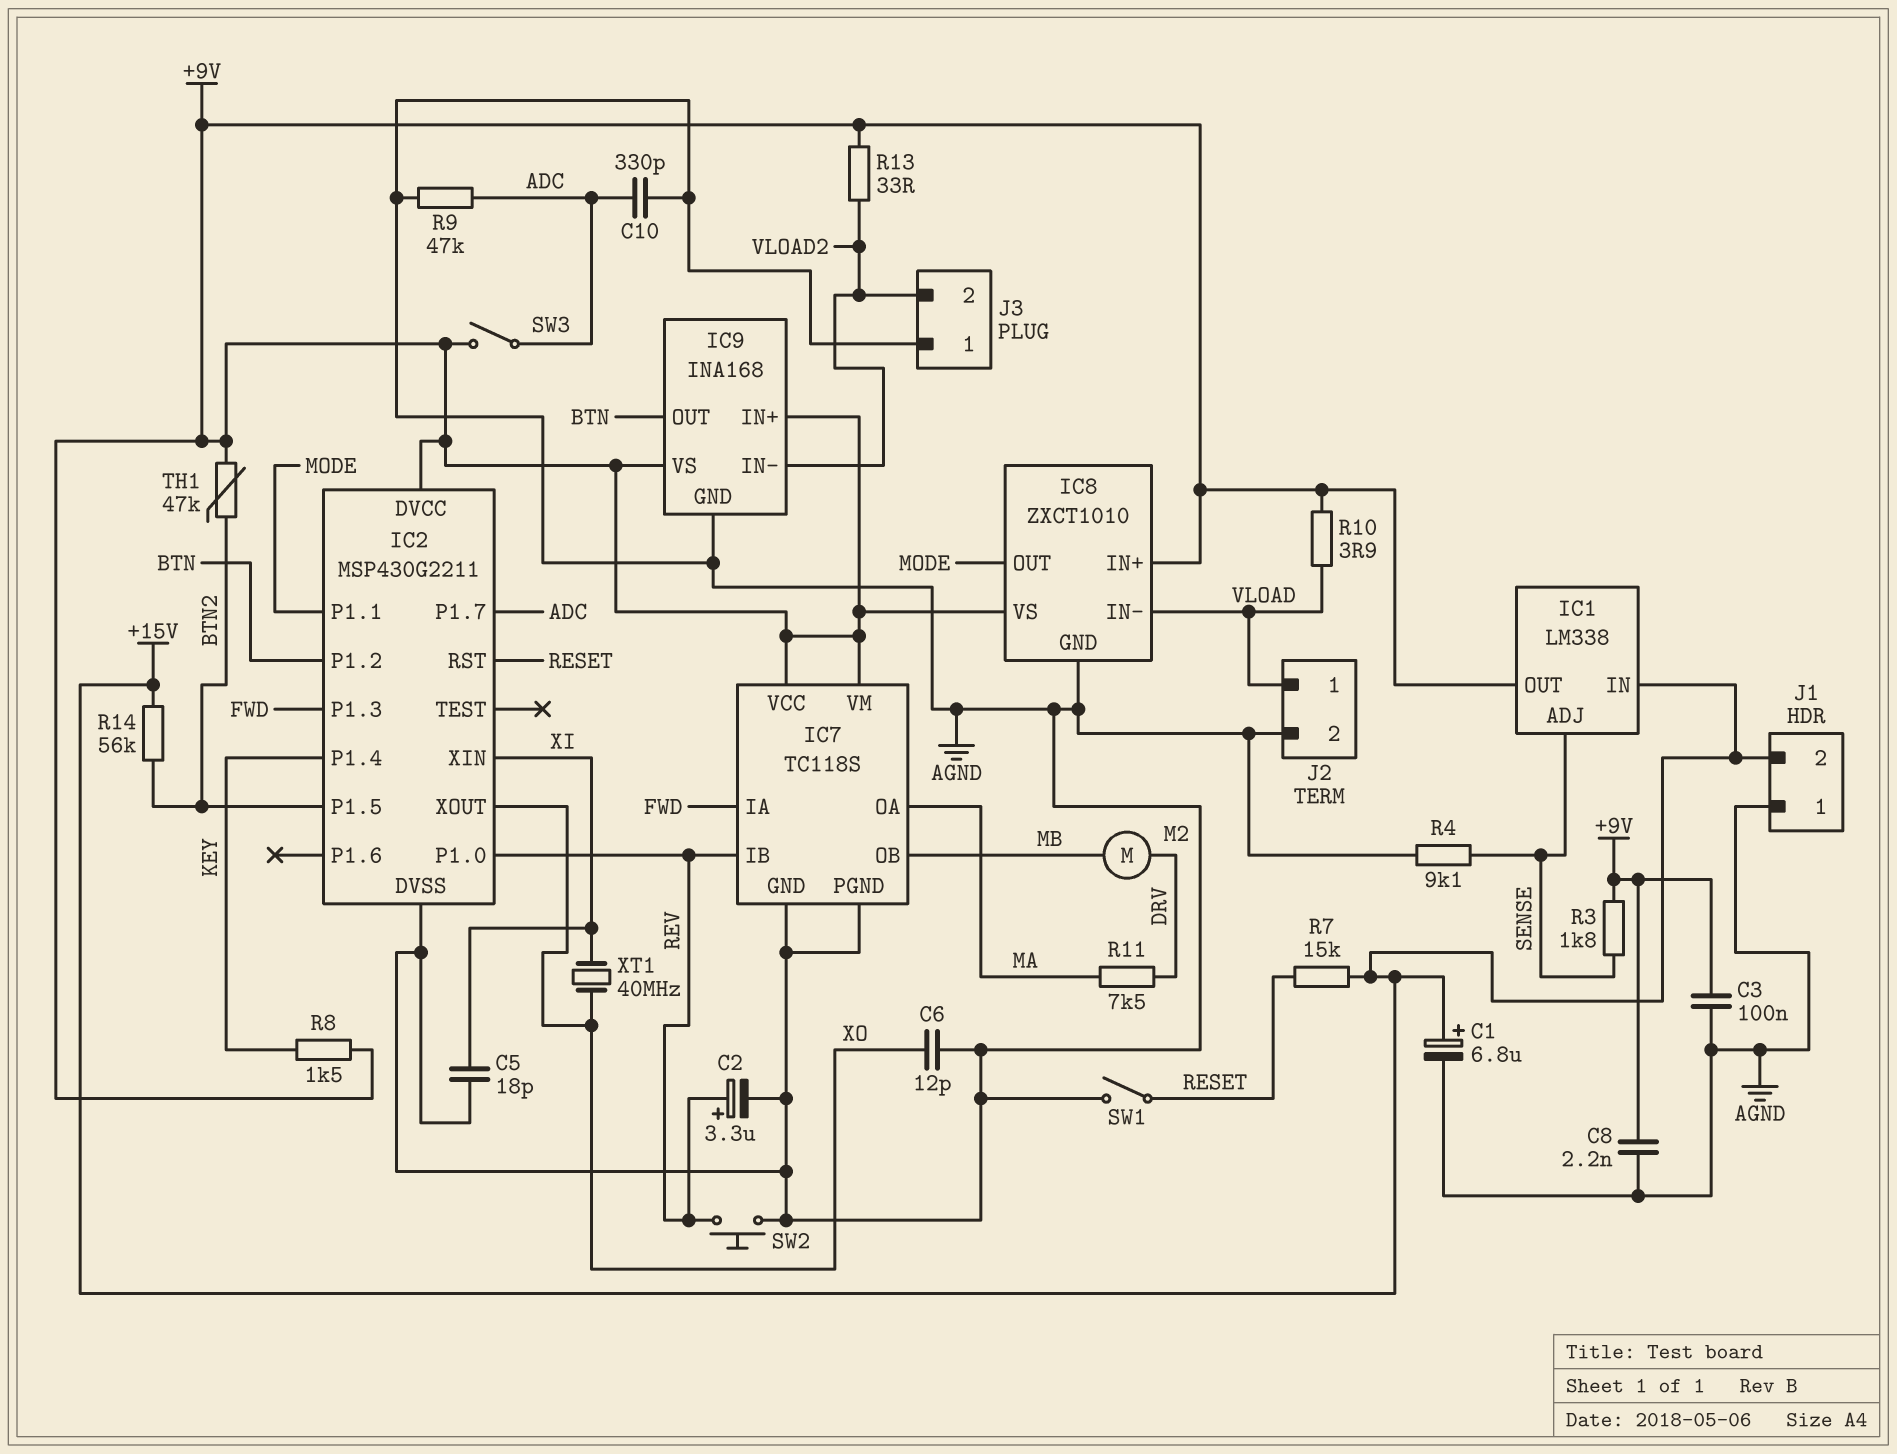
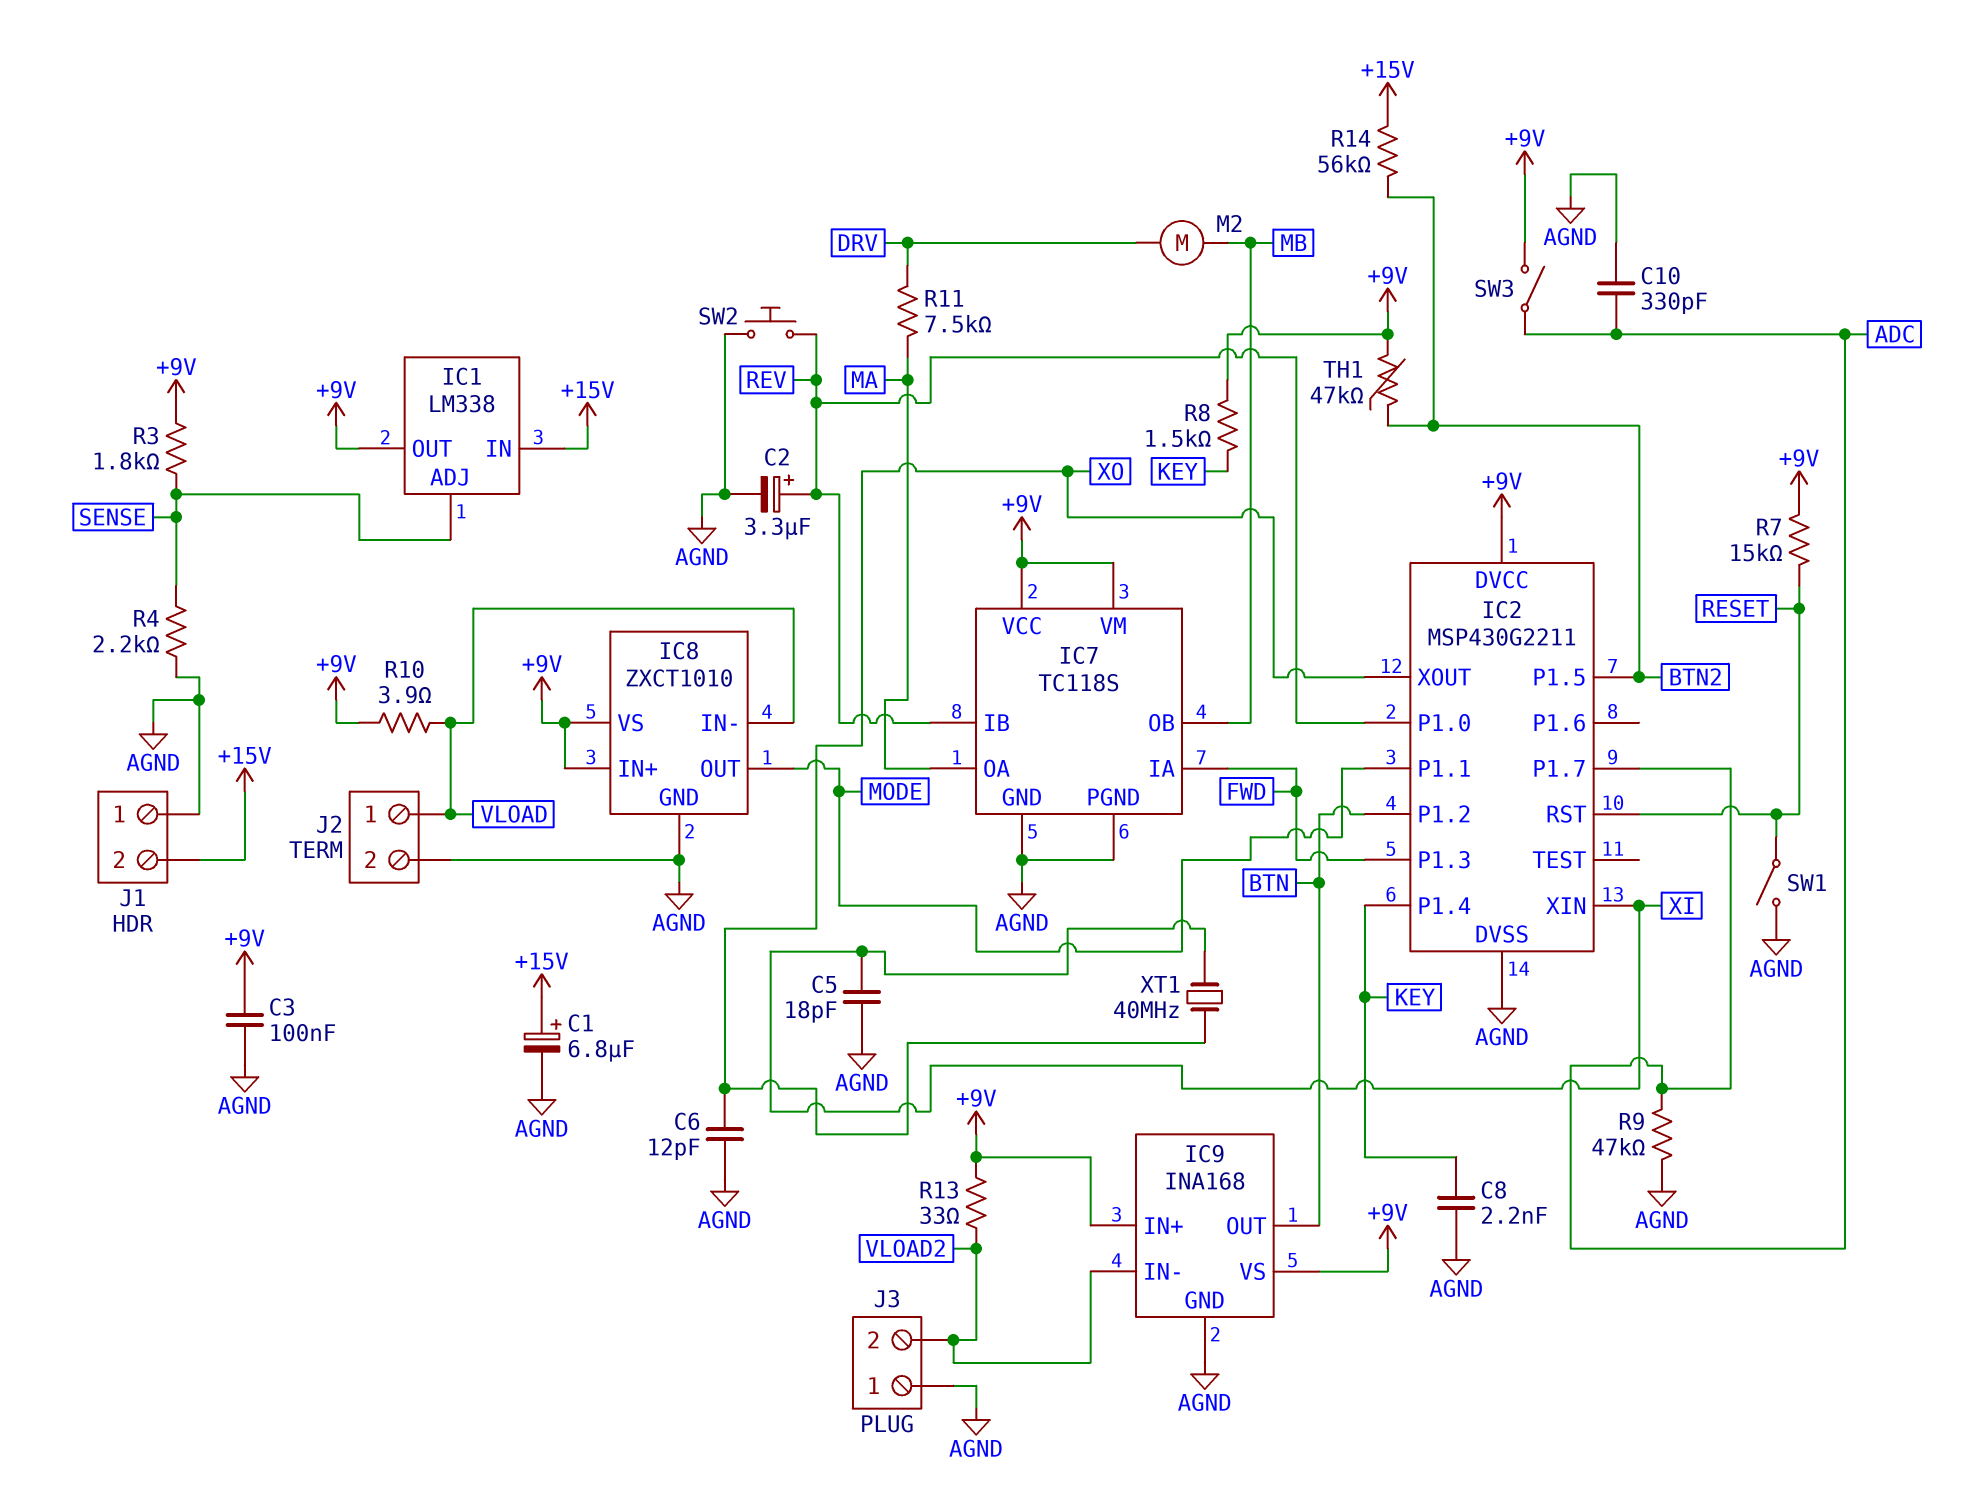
C8: 2.2nF (+9V, AGND) -> 2.2nF (AGND, KEY)
R4: 9.1k (AGND, SENSE) -> 2.2k (AGND, SENSE)
R7: 15k (+15V, RESET) -> 15k (+9V, RESET)

